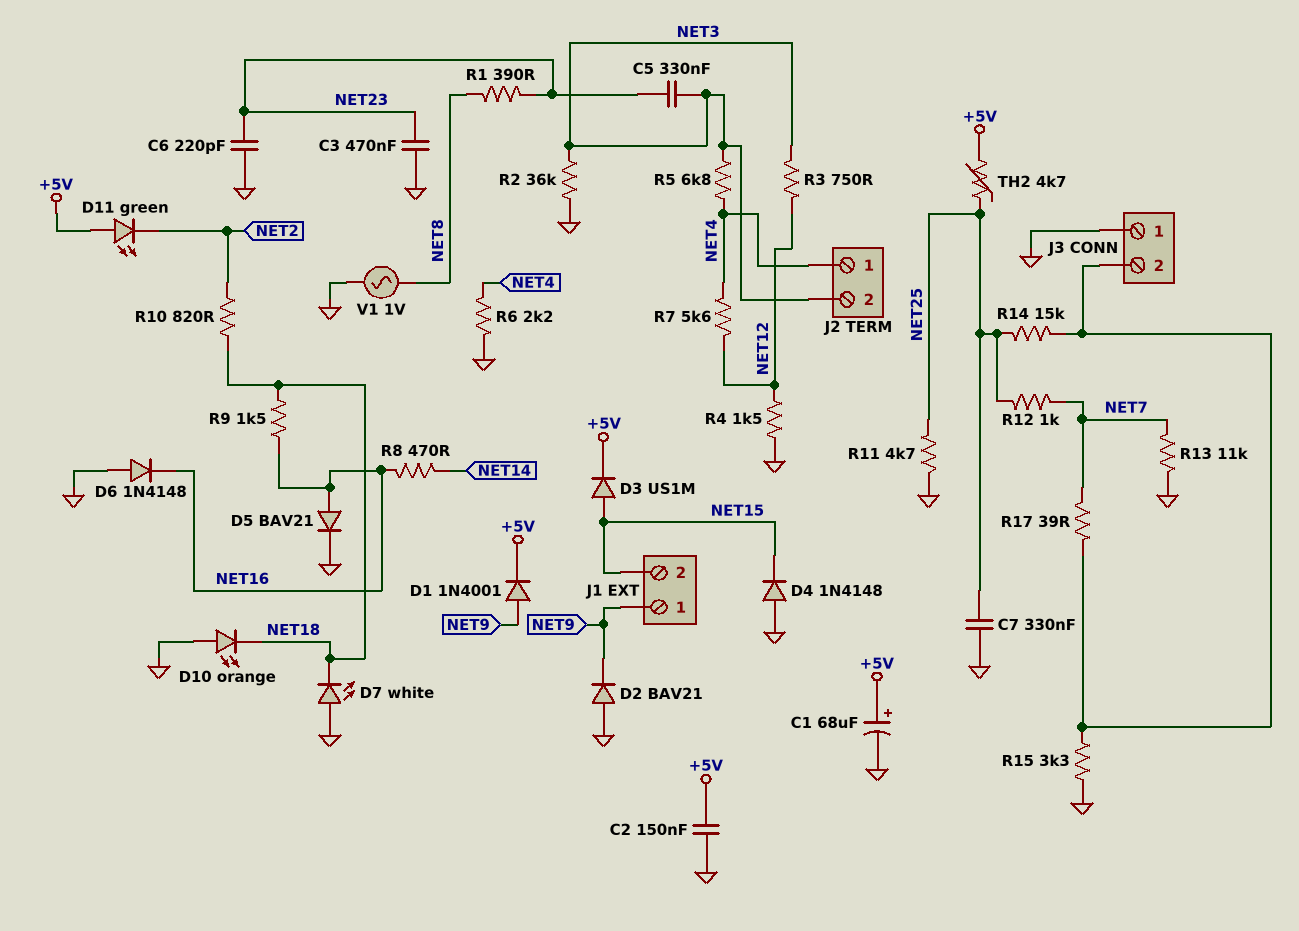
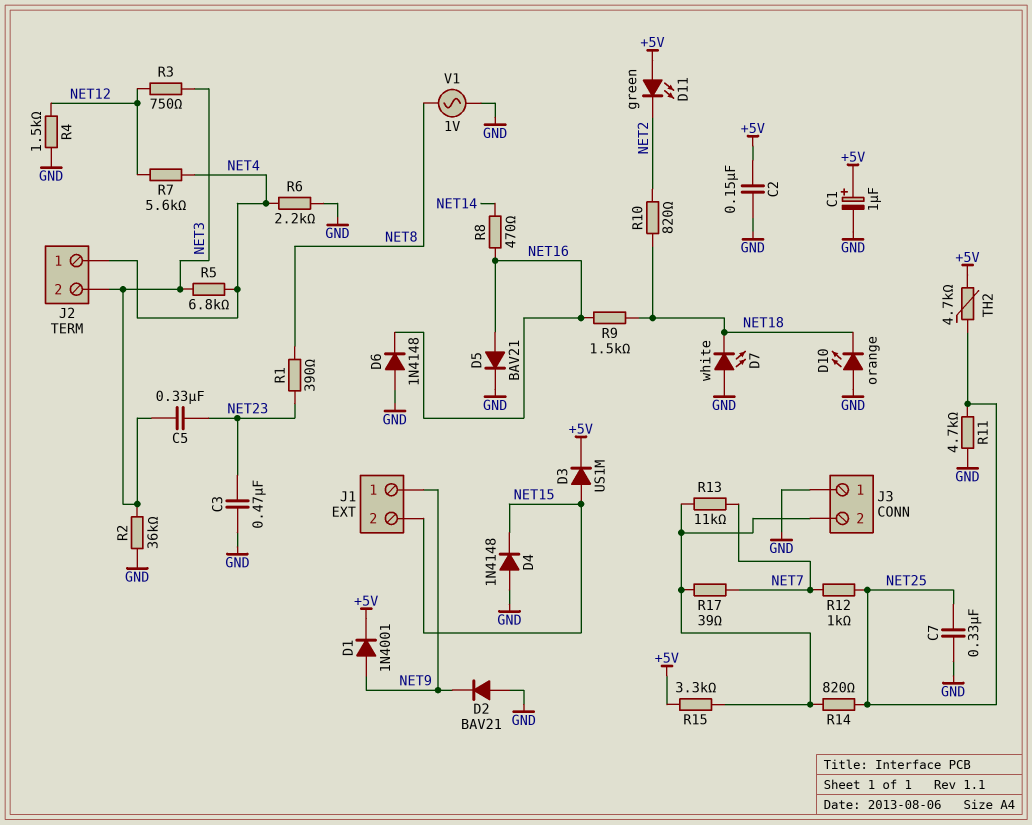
C1: 68uF (plus +5V, minus GND) -> 1uF (plus +5V, minus GND)
C6: 220pF (GND, NET23) -> none
R13: 11k (GND, NET7) -> 11k (J3/2, NET7)
R14: 15k (J3/2, NET25) -> 820 (J3/2, NET25)
R15: 3.3k (GND, J3/2) -> 3.3k (+5V, J3/2)

